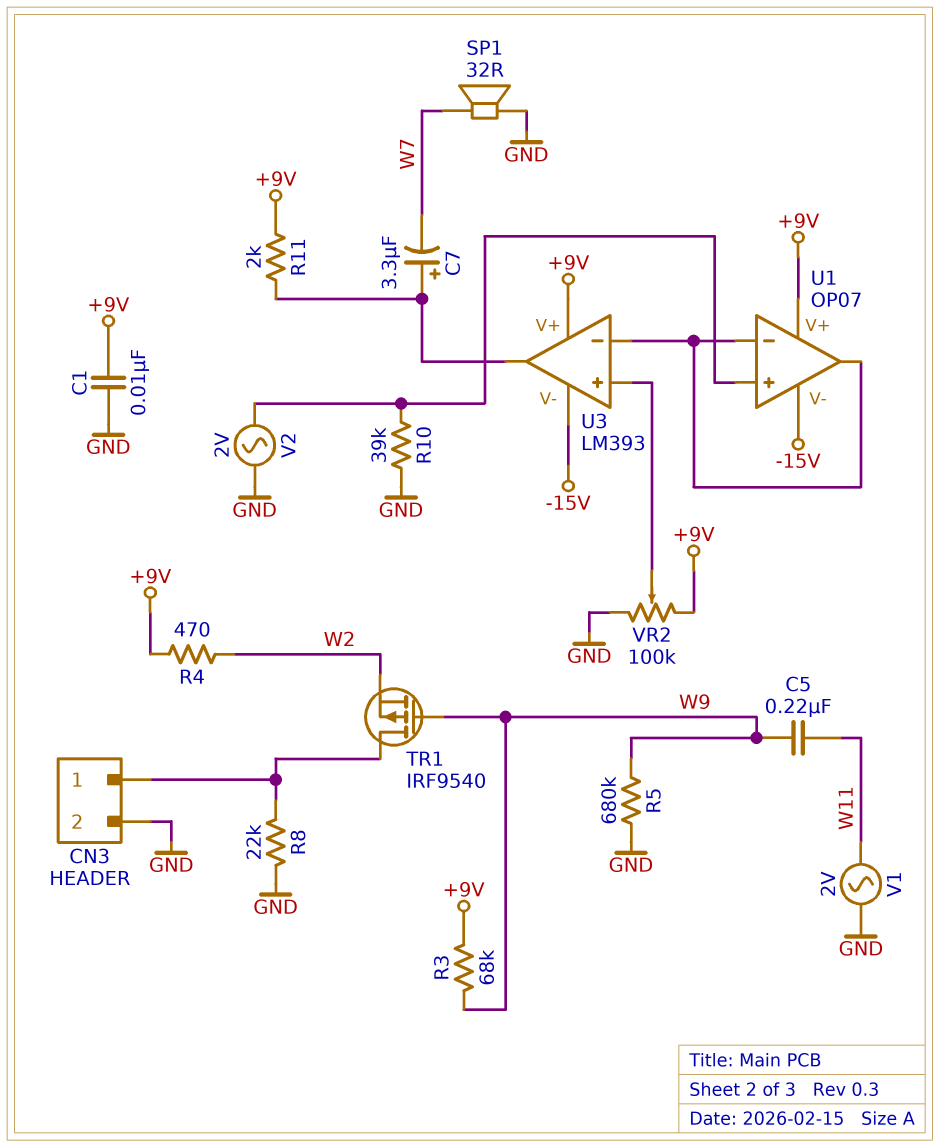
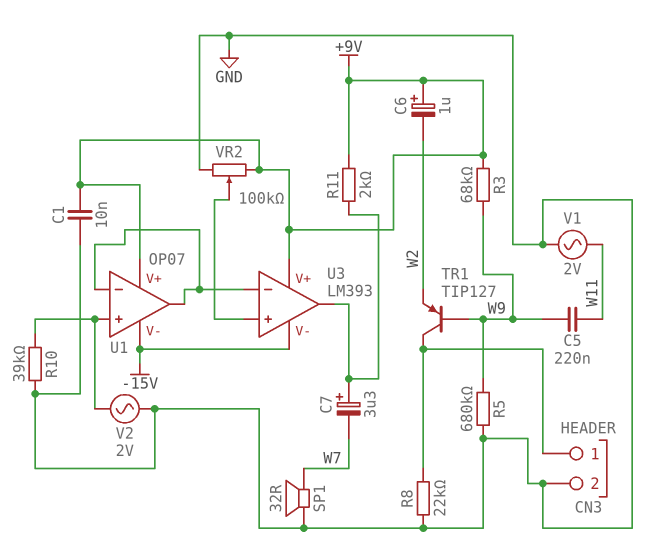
C6: none -> 1uF (plus +9V, minus W2)
R4: 470 (+9V, W2) -> none
TR1: PMOS IRF9540 (G W9, D CN3/1, S W2) -> PNP TIP127 (B W9, C CN3/1, E W2)

